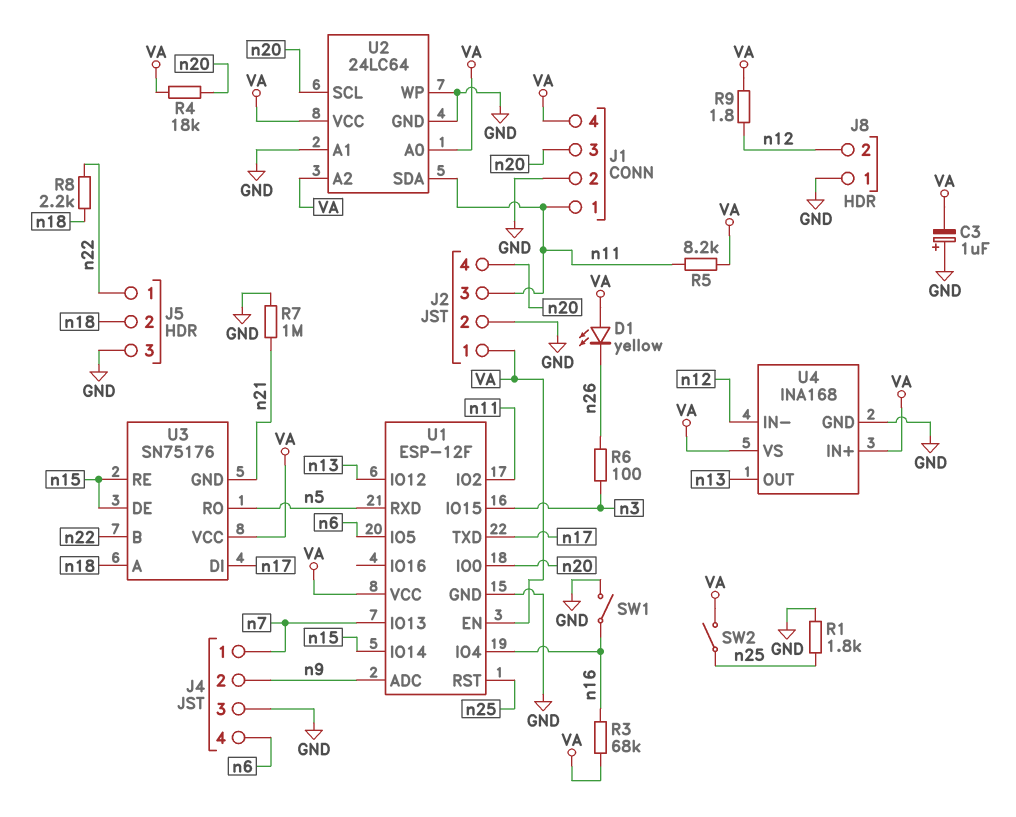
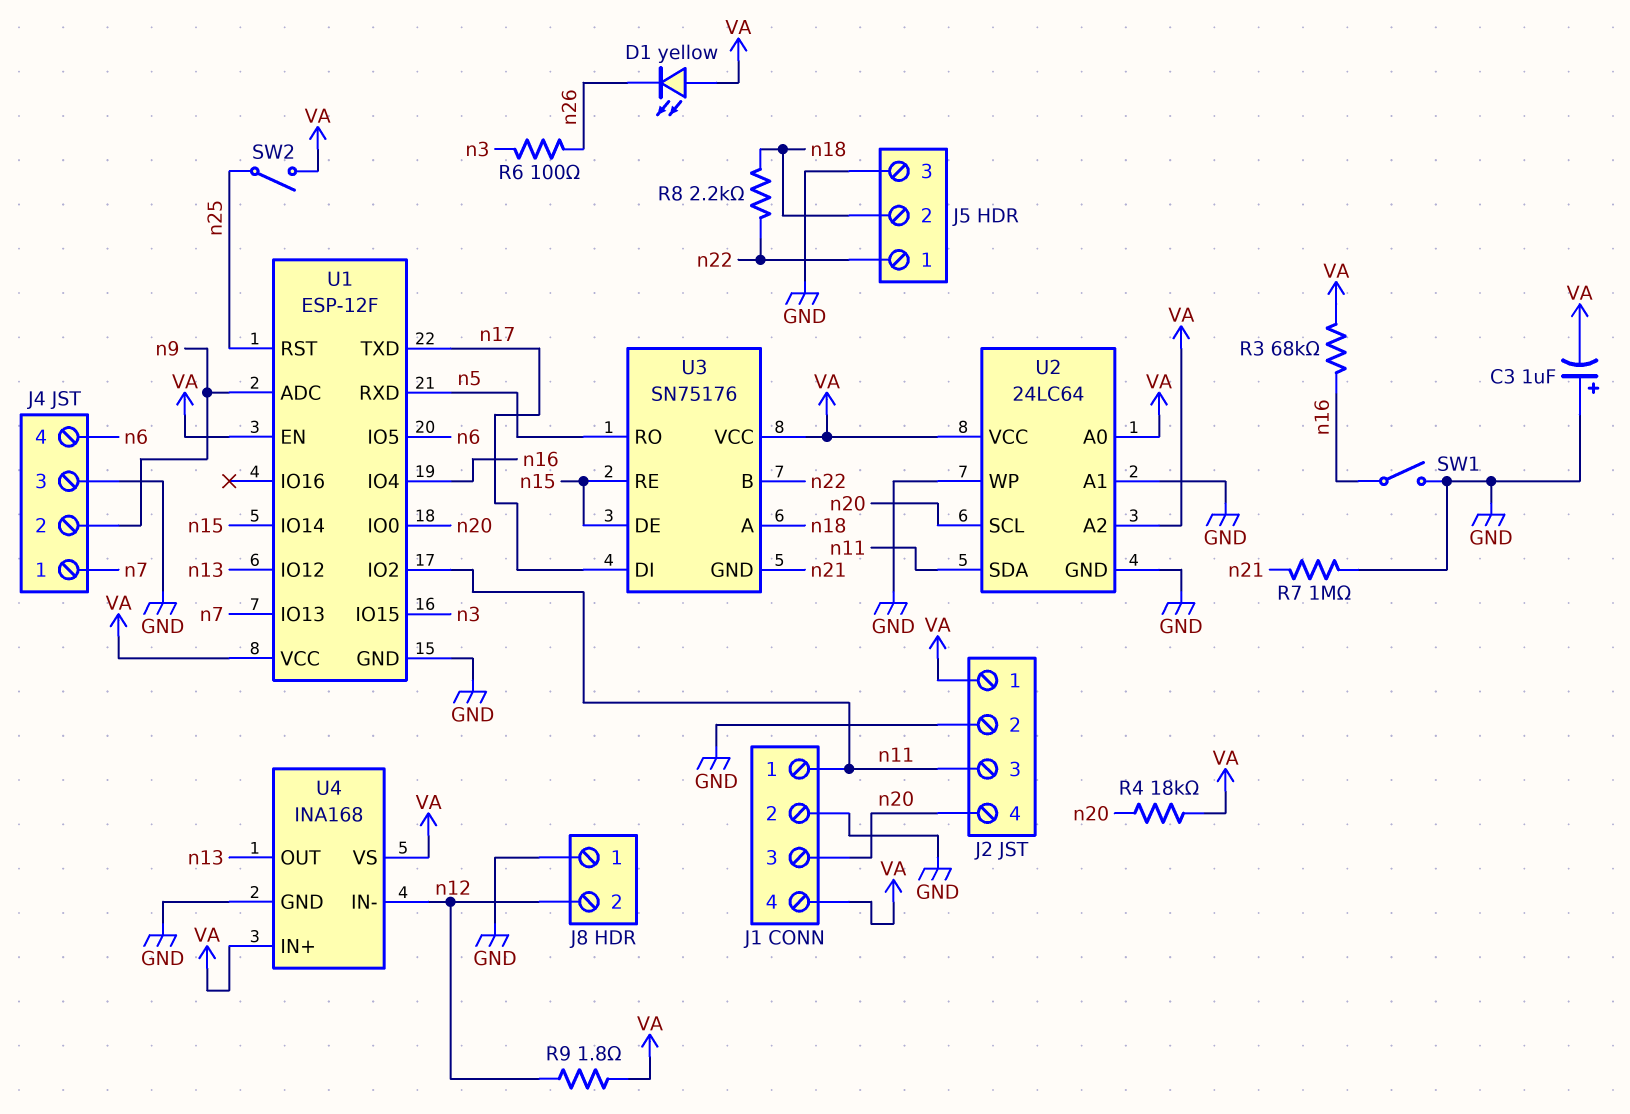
R1: 1.8k (GND, n25) -> none
R5: 8.2k (VA, n11) -> none

